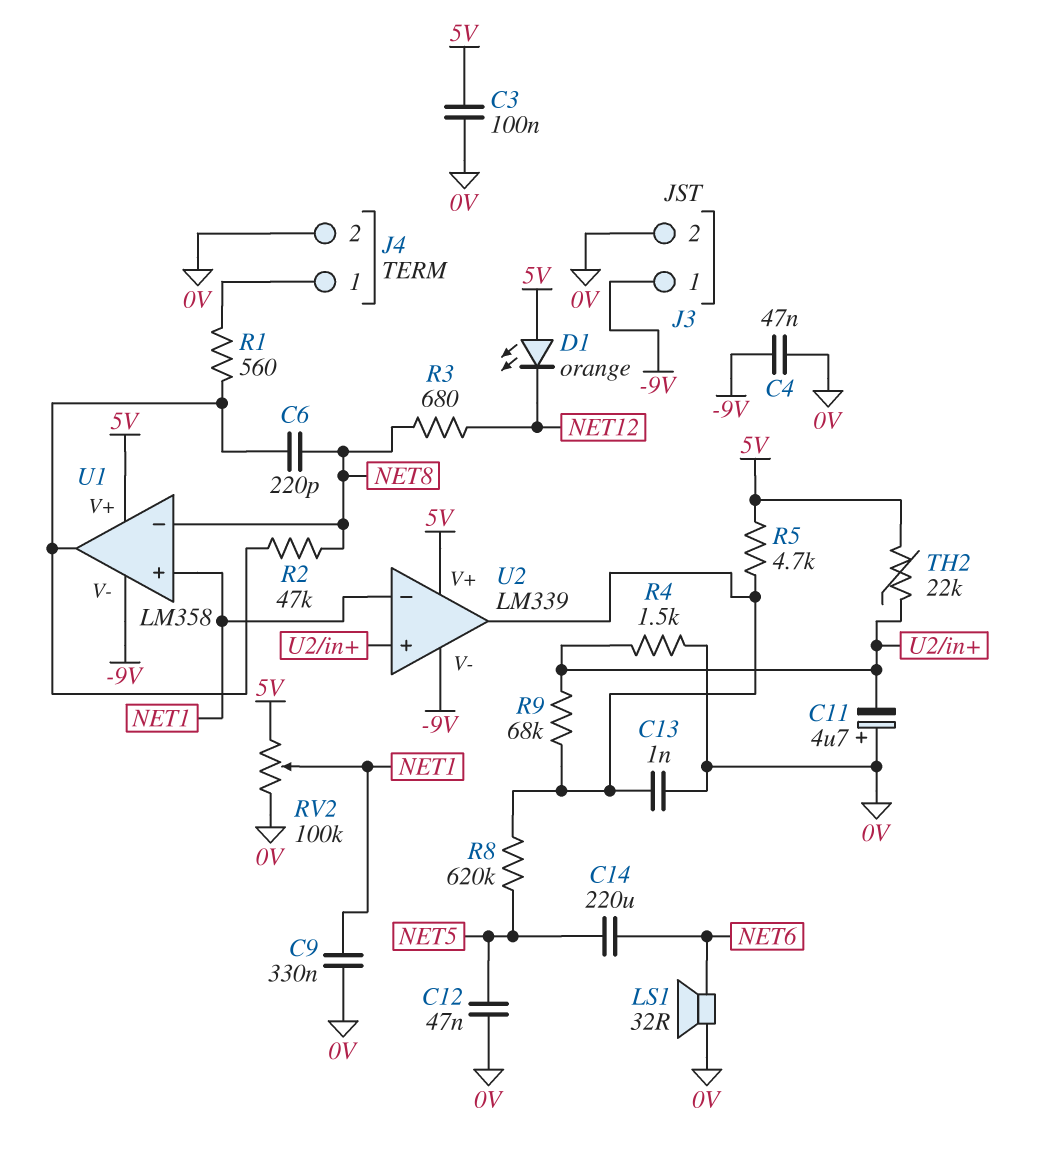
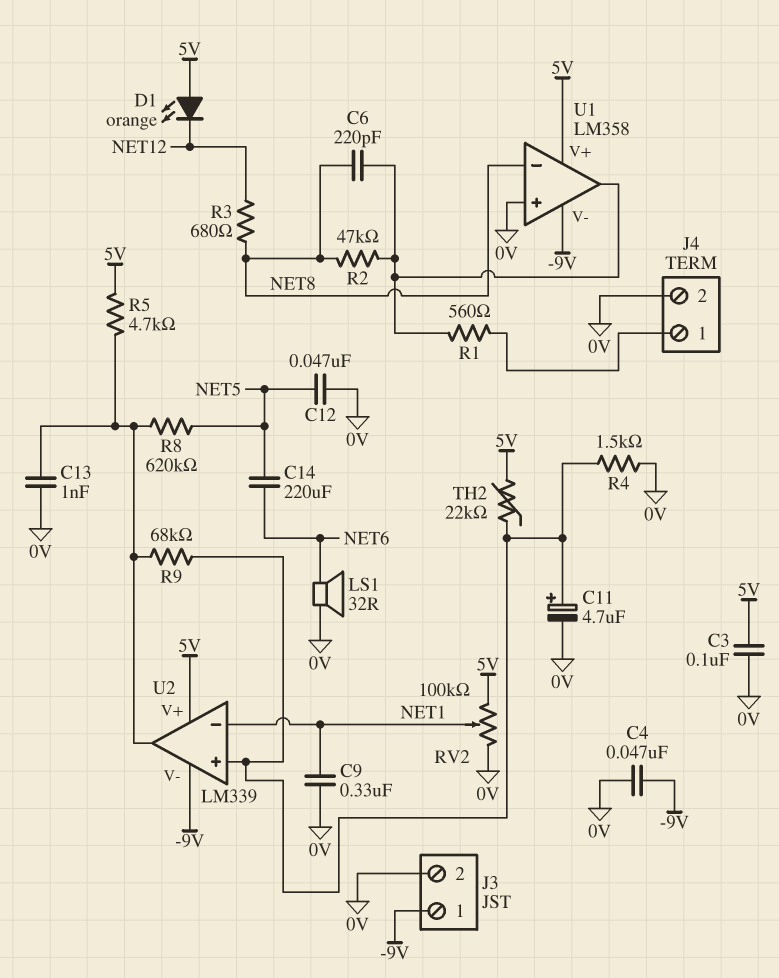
C11: 4.7uF (plus 0V, minus U2/in+) -> 4.7uF (plus U2/in+, minus 0V)
U1 pin in+: NET1 -> 0V

